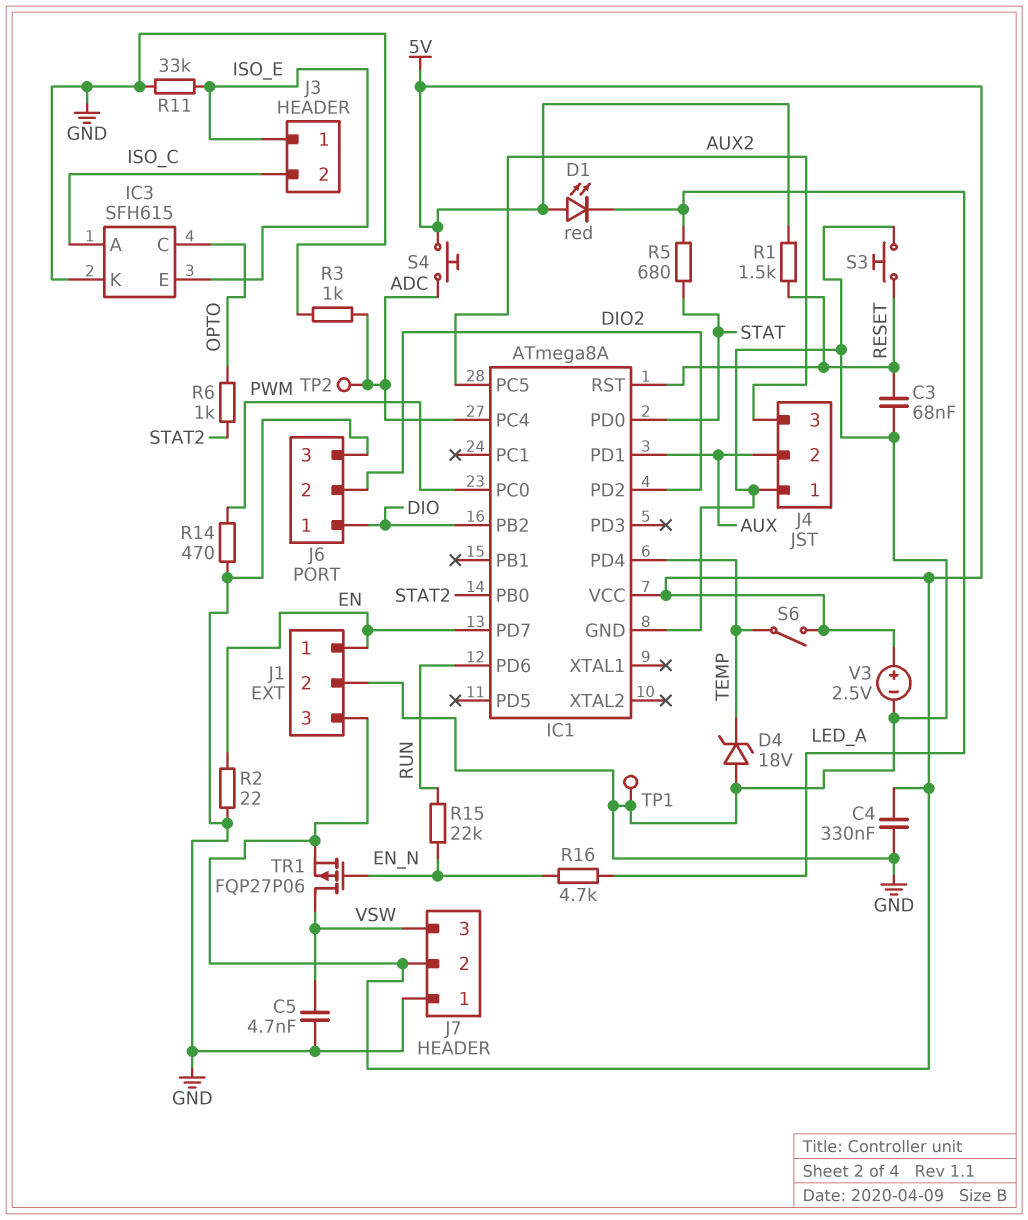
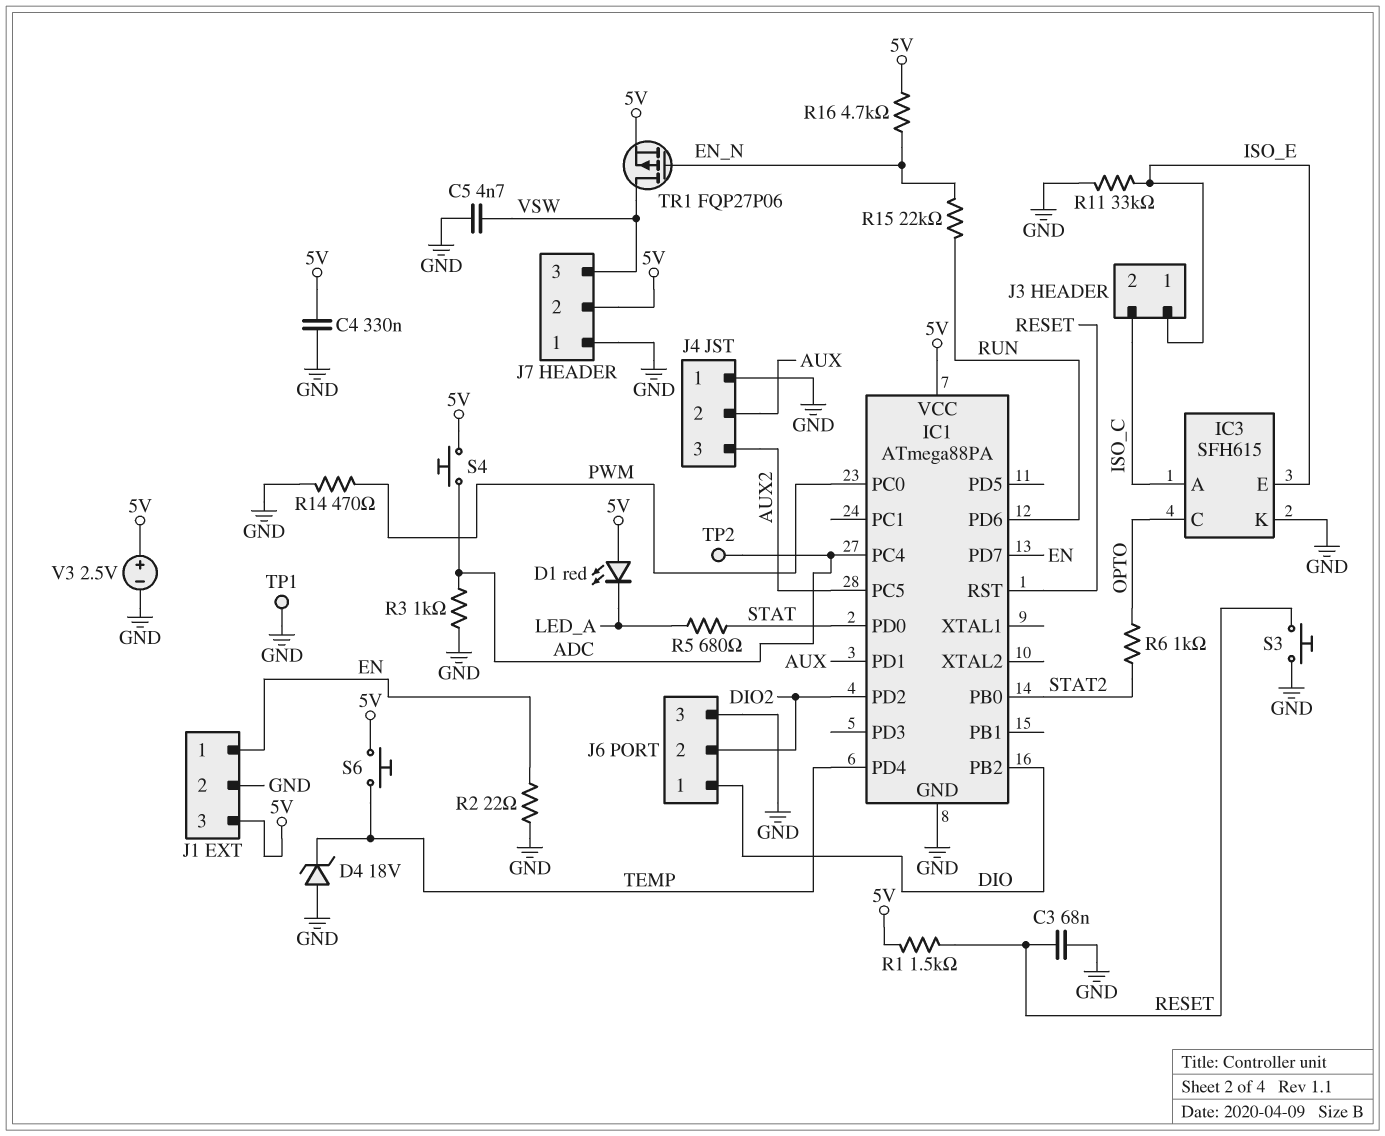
IC1: ATmega8A -> ATmega88PA
R16: 4.7k (EN_N, LED_A) -> 4.7k (5V, EN_N)
S6: switch (5V, TEMP) -> button (5V, TEMP)

